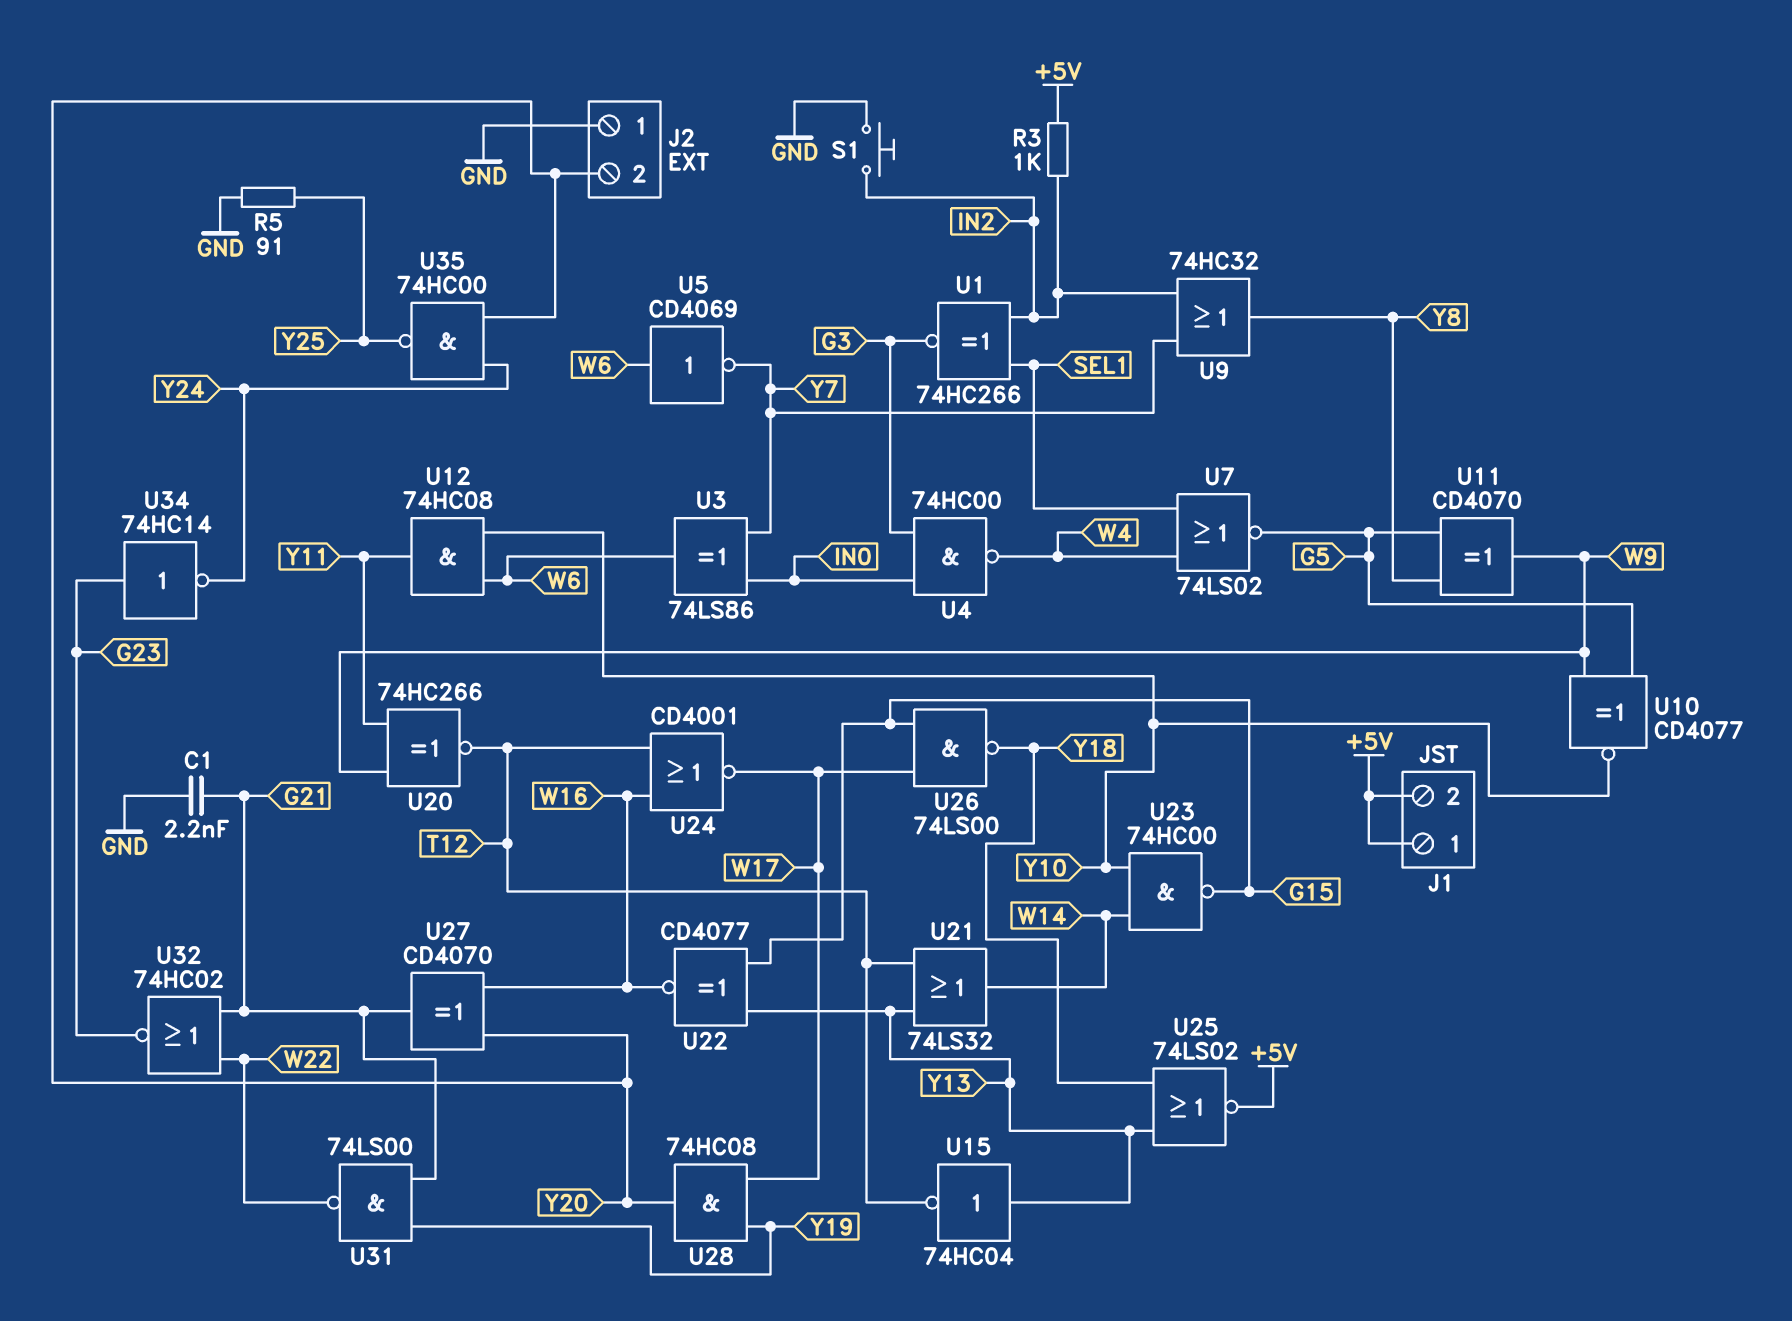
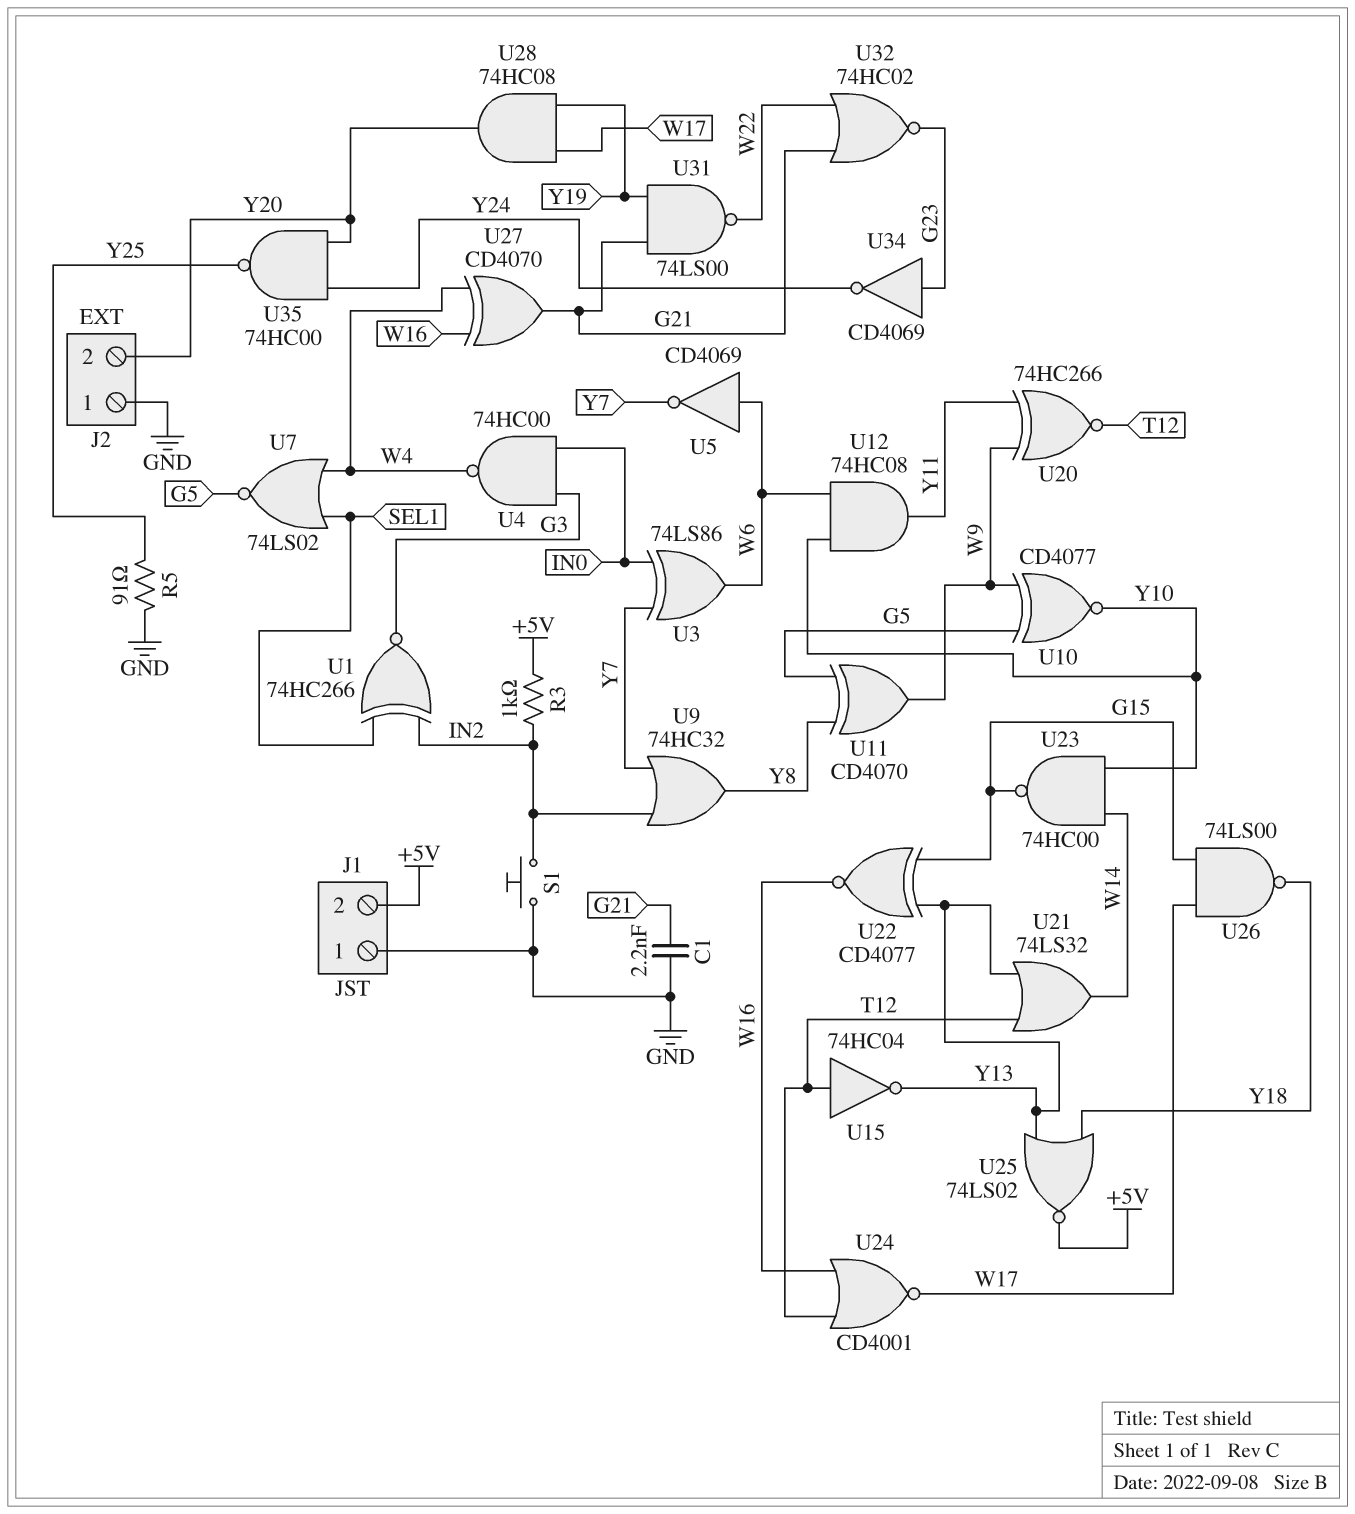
J1 pin 1: +5V -> GND
U15: NOT 74HC04 (in Y13, out T12) -> NOT 74HC04 (in T12, out Y13)
U27: XOR CD4070 (in W16, in Y20, out G21) -> XOR CD4070 (in W4, in W16, out G21)
U34: NOT 74HC14 (in G23, out Y24) -> NOT CD4069 (in G23, out Y24)

